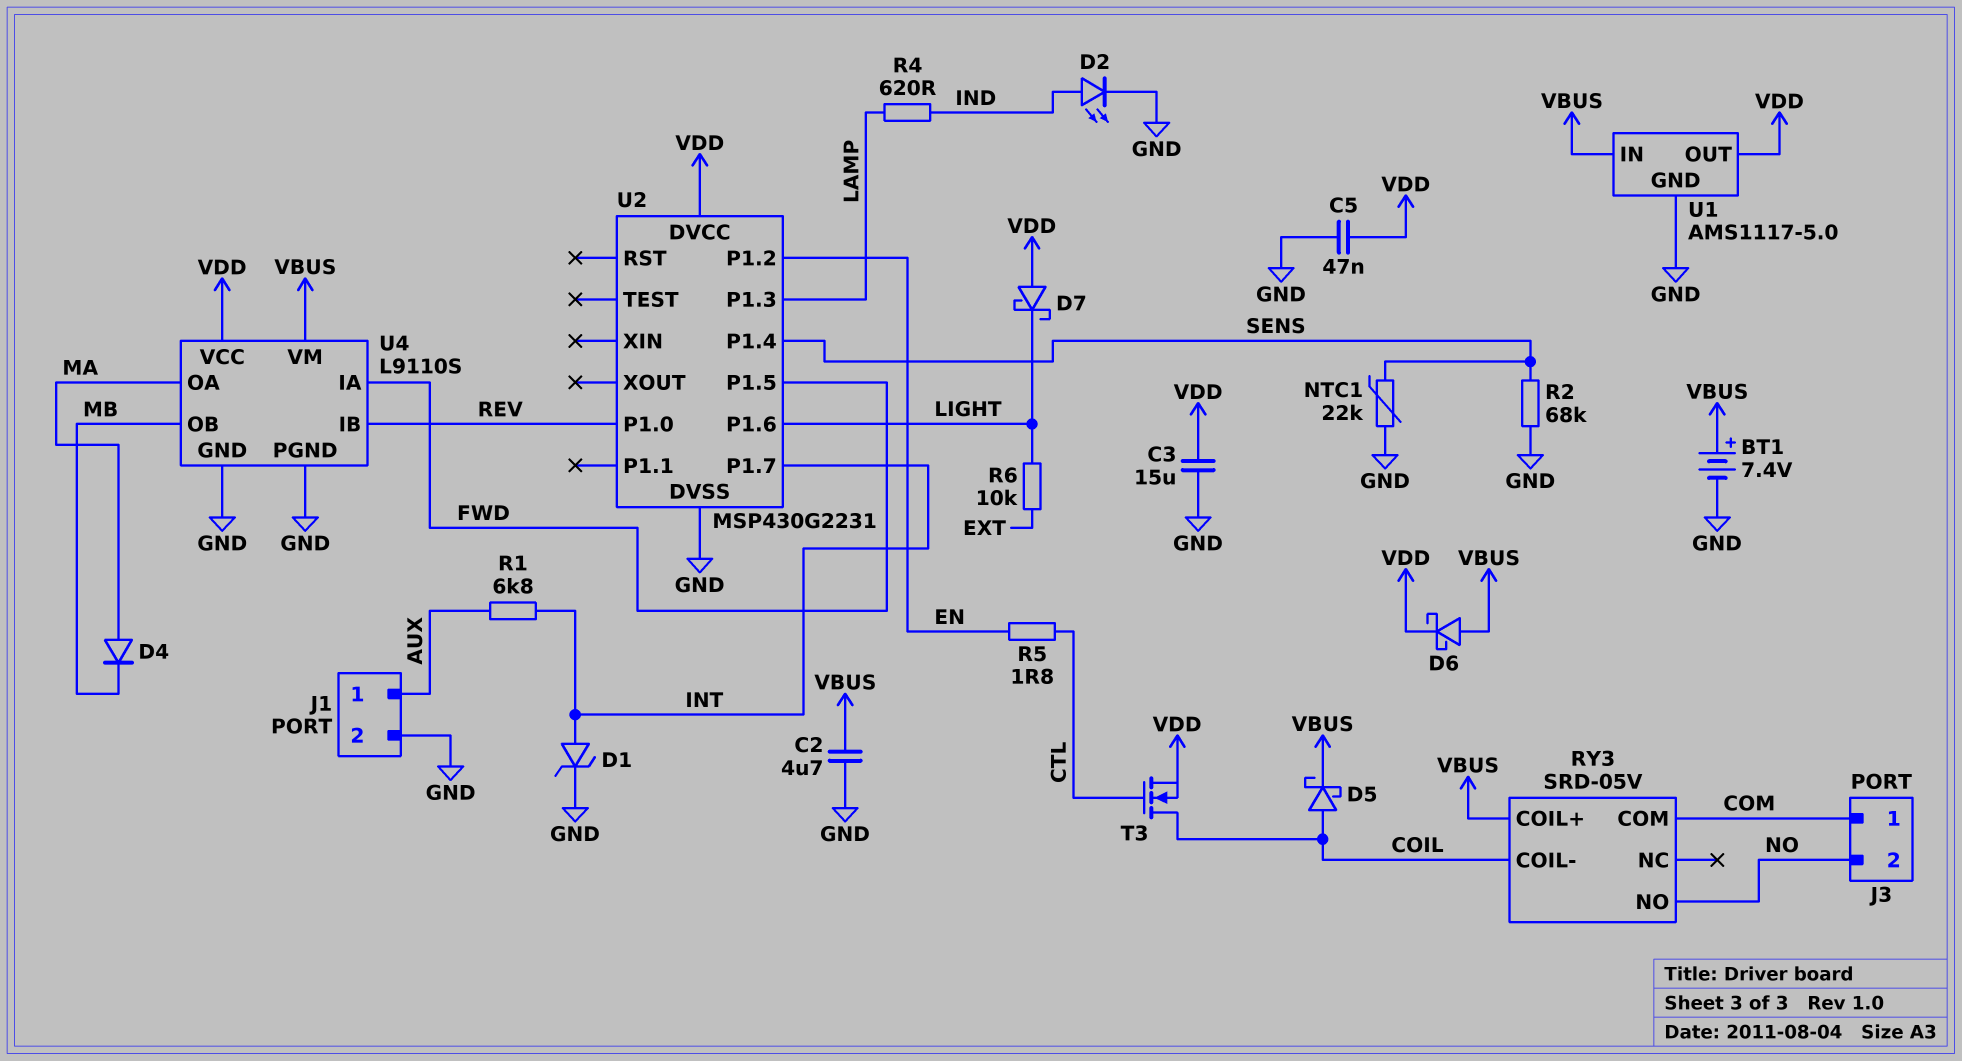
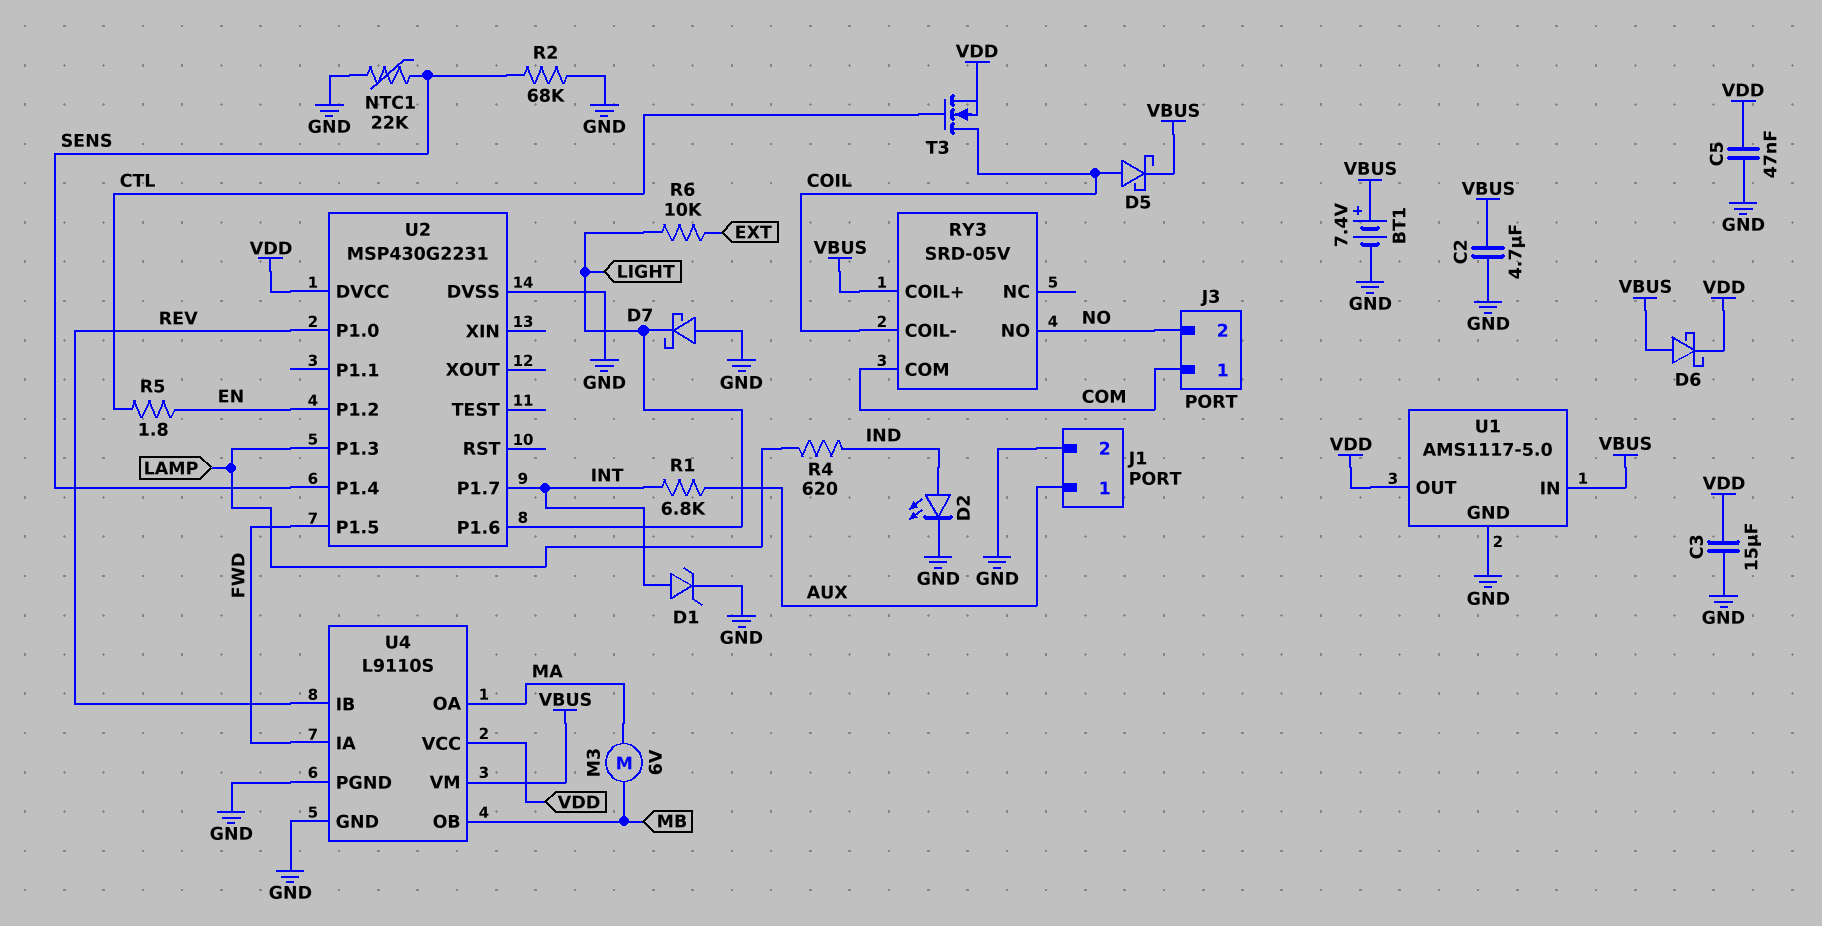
D4: diode (A MA, K MB) -> none
D7: schottky (A VDD, K LIGHT) -> schottky (A GND, K LIGHT)
M3: none -> motor 6V (MA, MB)

